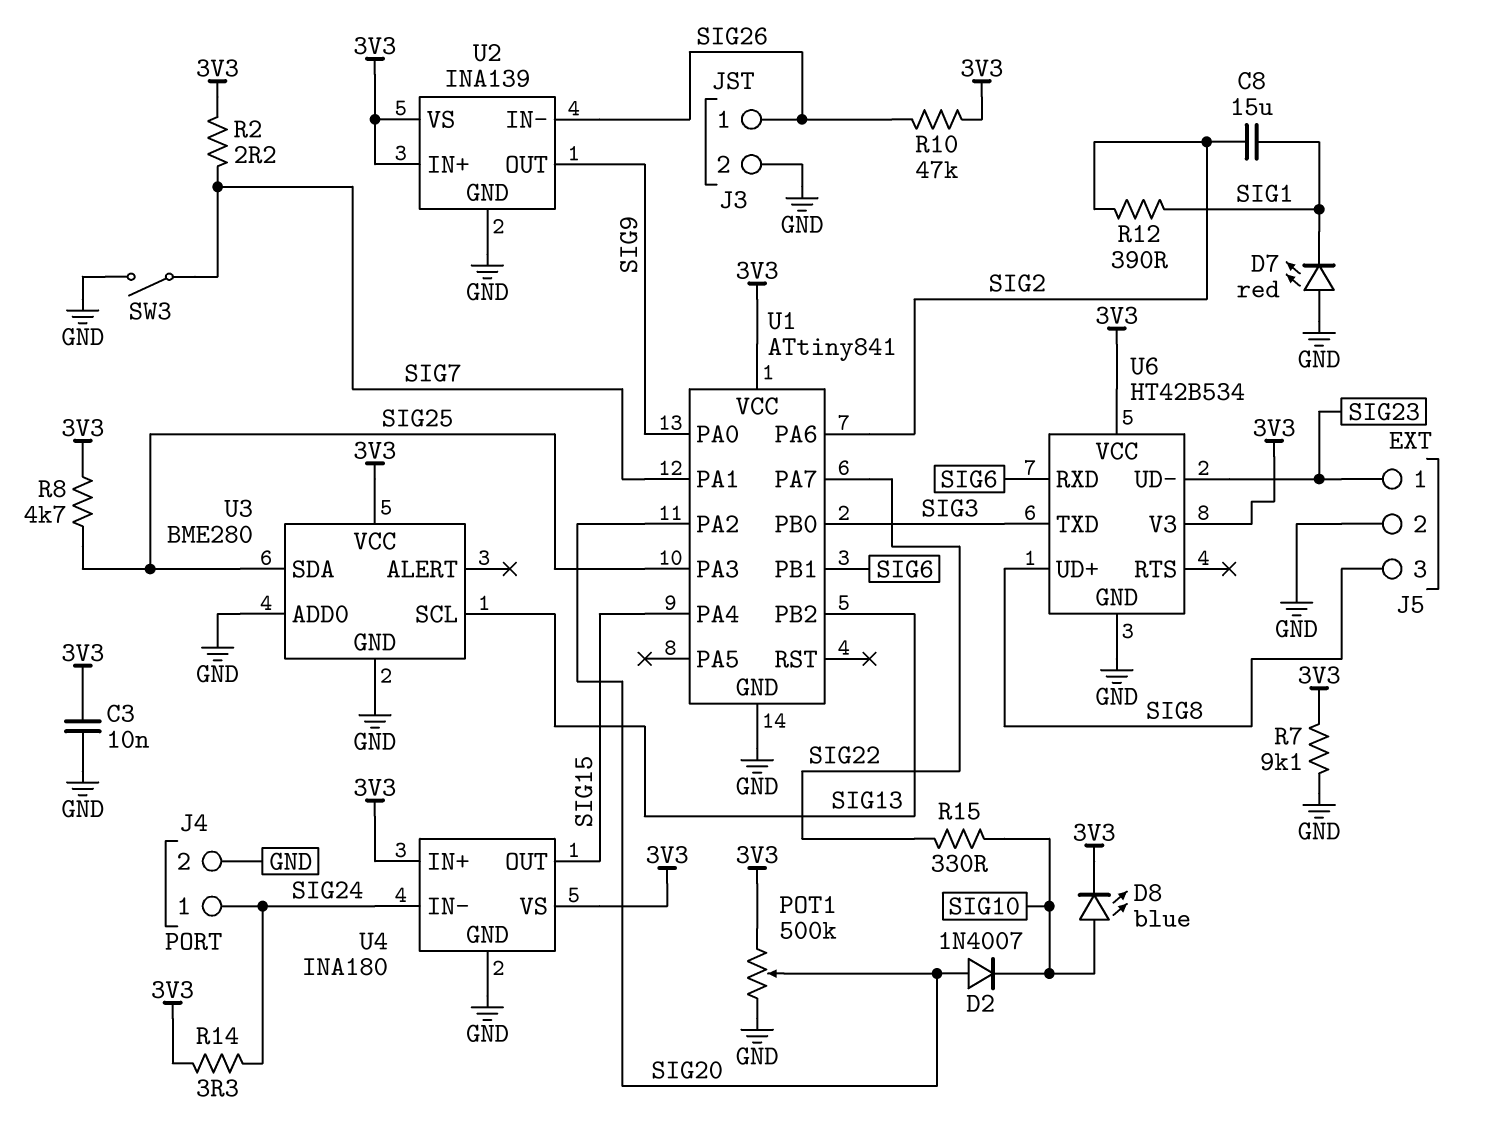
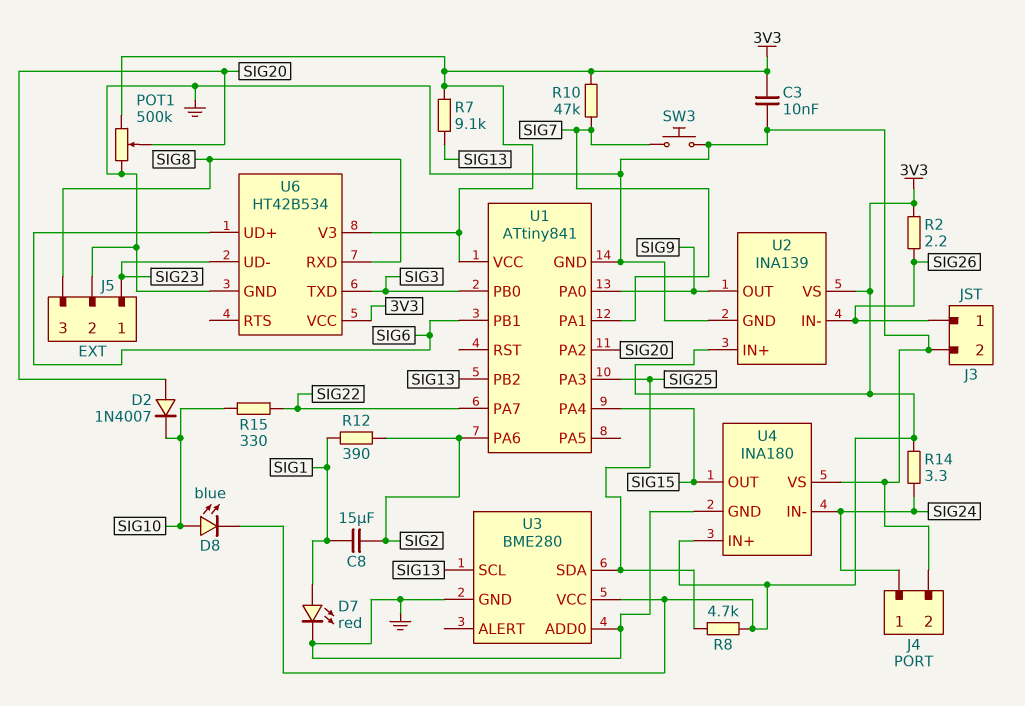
D7: LED red (A GND, K SIG1) -> LED red (A SIG1, K GND)
R2: 2.2 (3V3, SIG7) -> 2.2 (3V3, SIG26)
R7: 9.1k (3V3, GND) -> 9.1k (3V3, SIG13)
R10: 47k (3V3, SIG26) -> 47k (3V3, SIG7)
SW3: switch (GND, SIG7) -> button (GND, SIG7)
U4 pin VS: 3V3 -> GND
U6 pin RXD: SIG6 -> SIG8
U6 pin UD+: SIG8 -> SIG6

